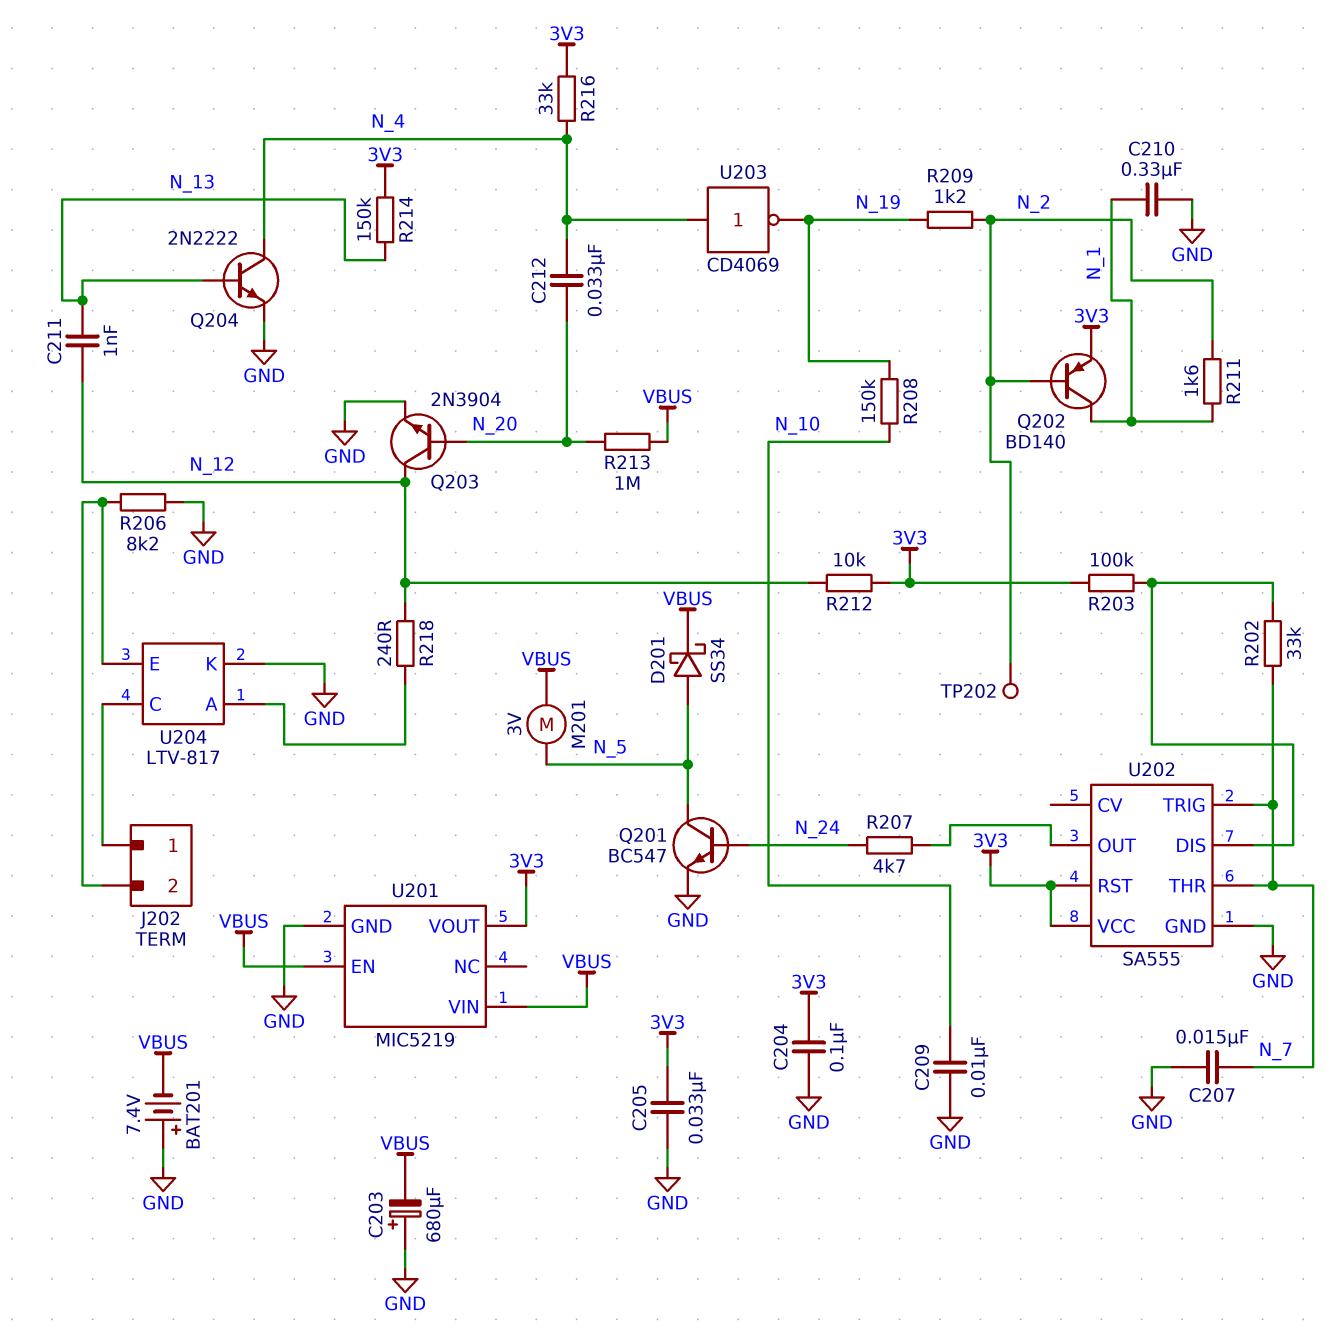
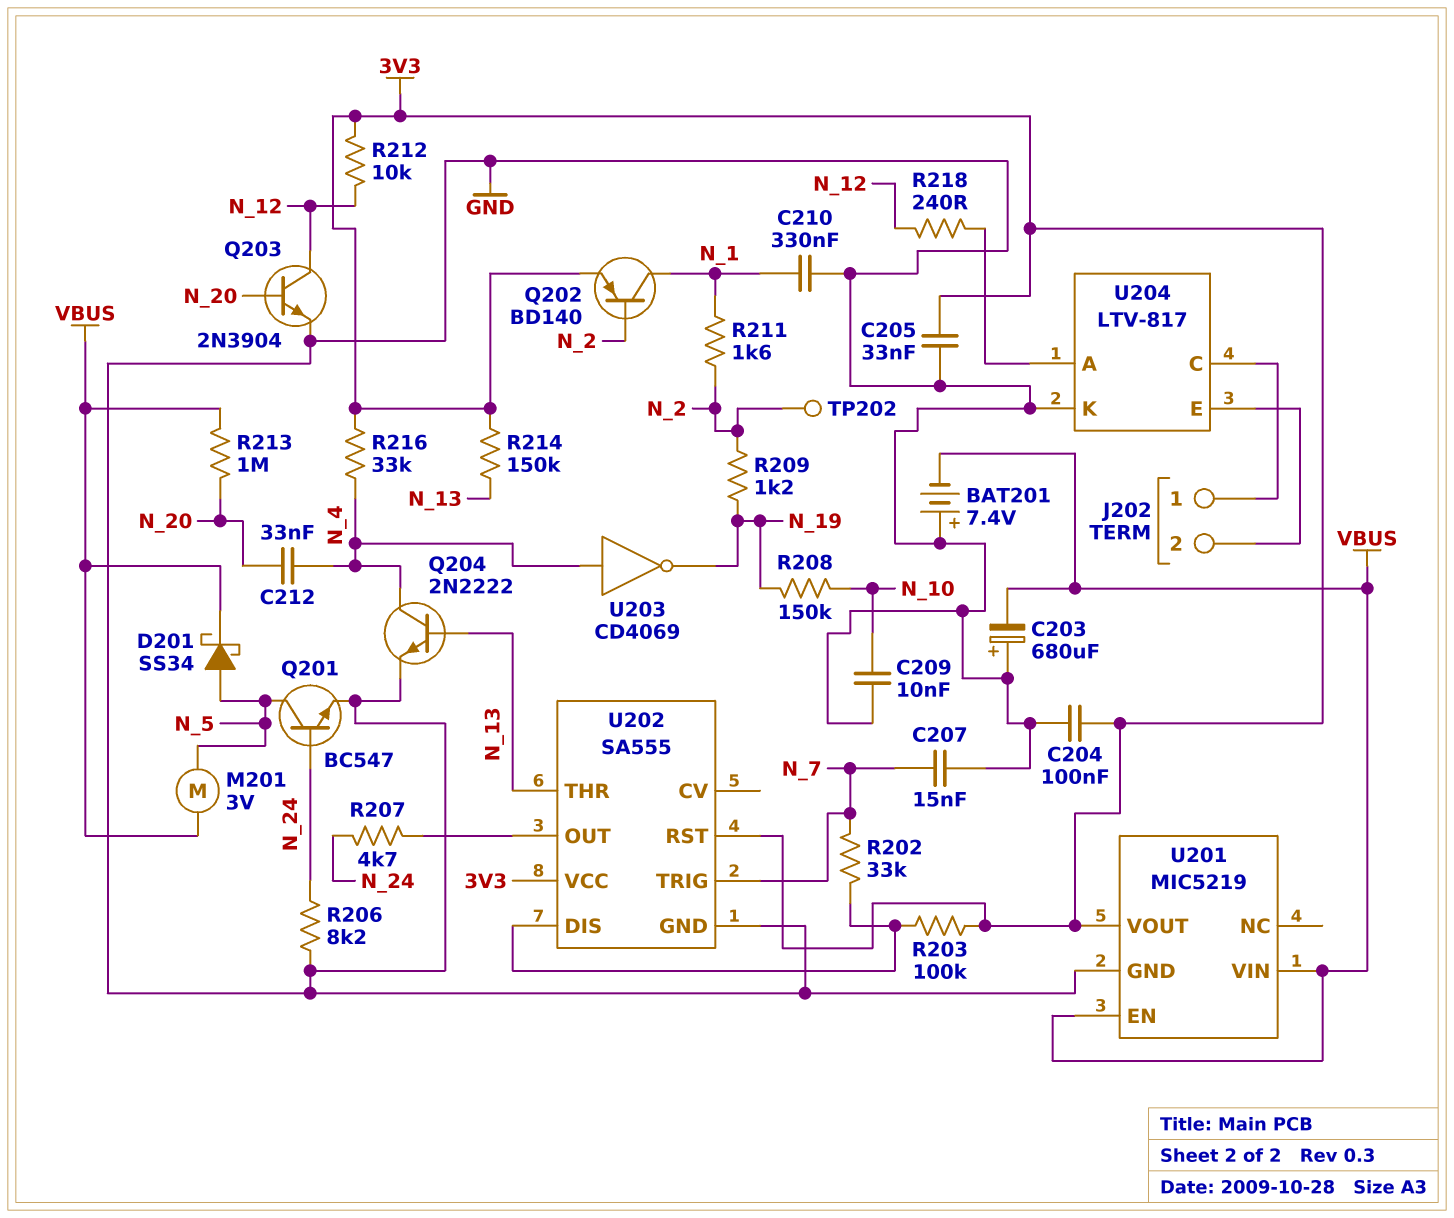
C211: 1nF (N_12, N_13) -> none
R206: 8.2k (GND, J202/2) -> 8.2k (GND, N_24)
U202 pin THR: N_7 -> N_13

